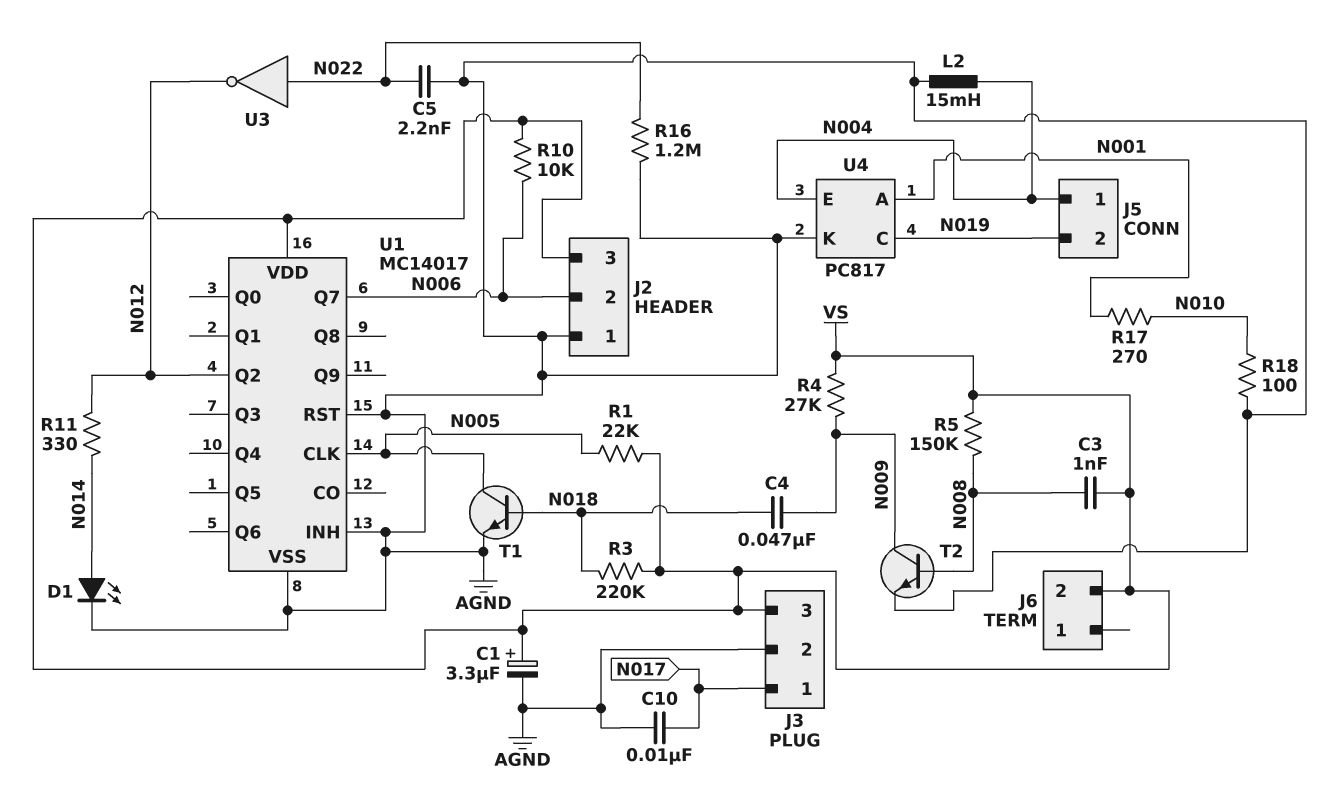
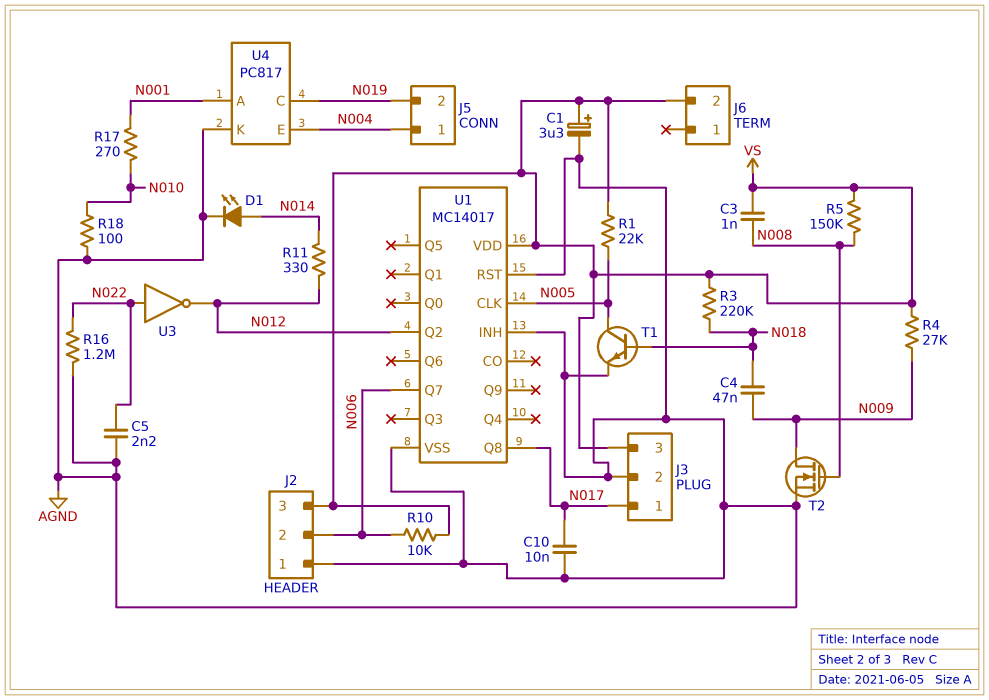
L2: 15mH (AGND, N004) -> none
T2: NPN (B N008, C N009, E AGND) -> NMOS (G N008, D N009, S AGND)
U1 pin Q8: none -> N017

